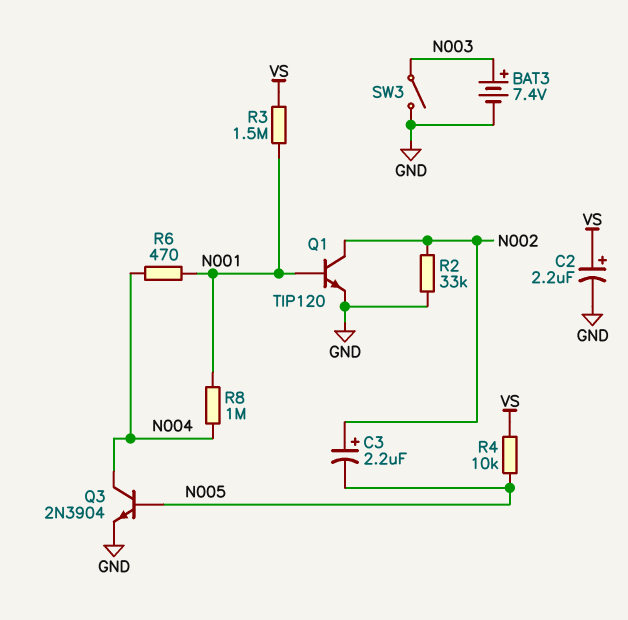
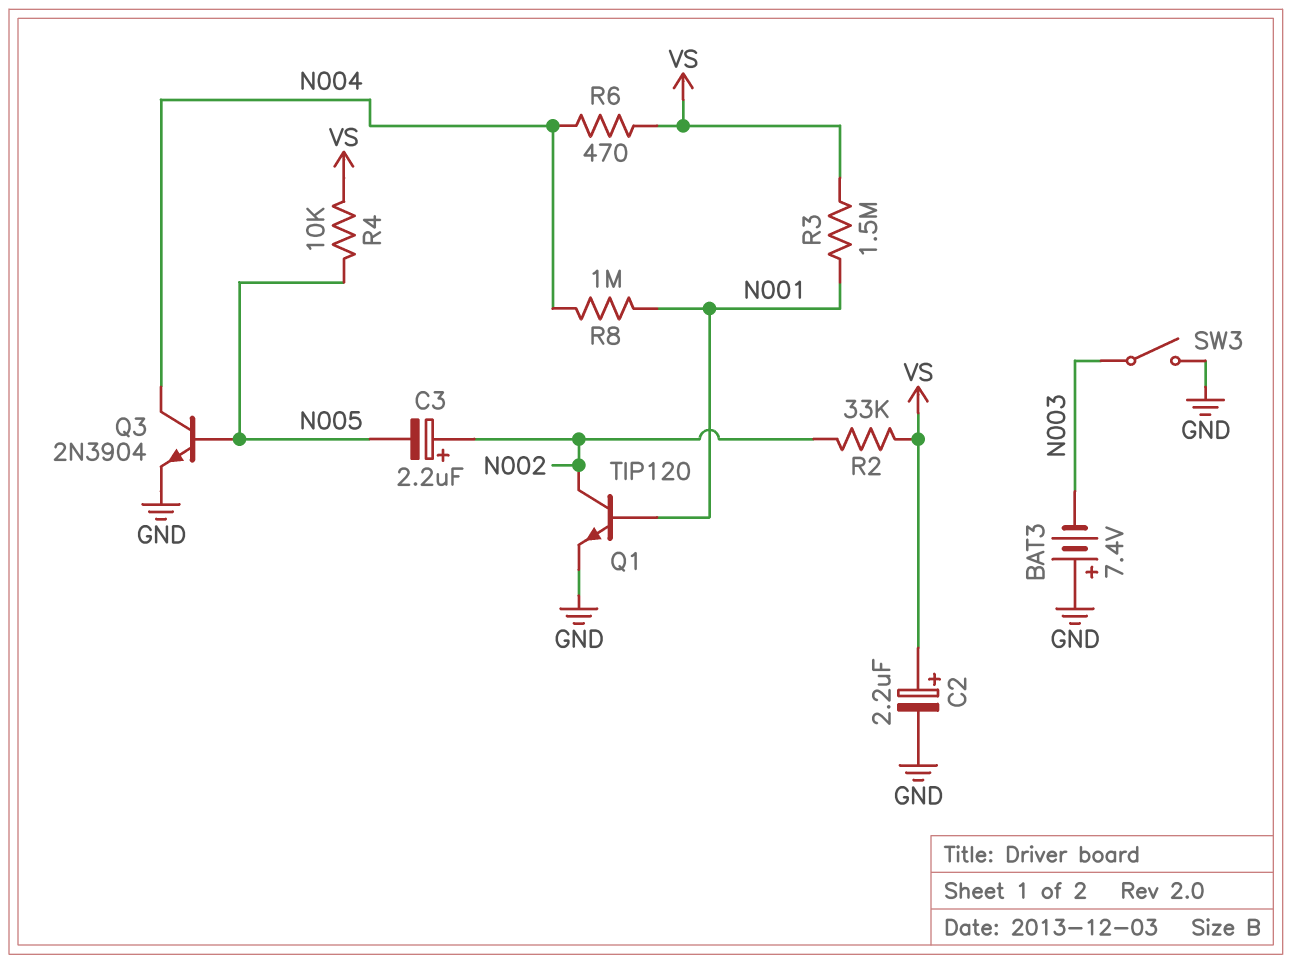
BAT3: 7.4V (plus N003, minus GND) -> 7.4V (plus GND, minus N003)
R2: 33k (GND, N002) -> 33k (N002, VS)
R6: 470 (N001, N004) -> 470 (N004, VS)

